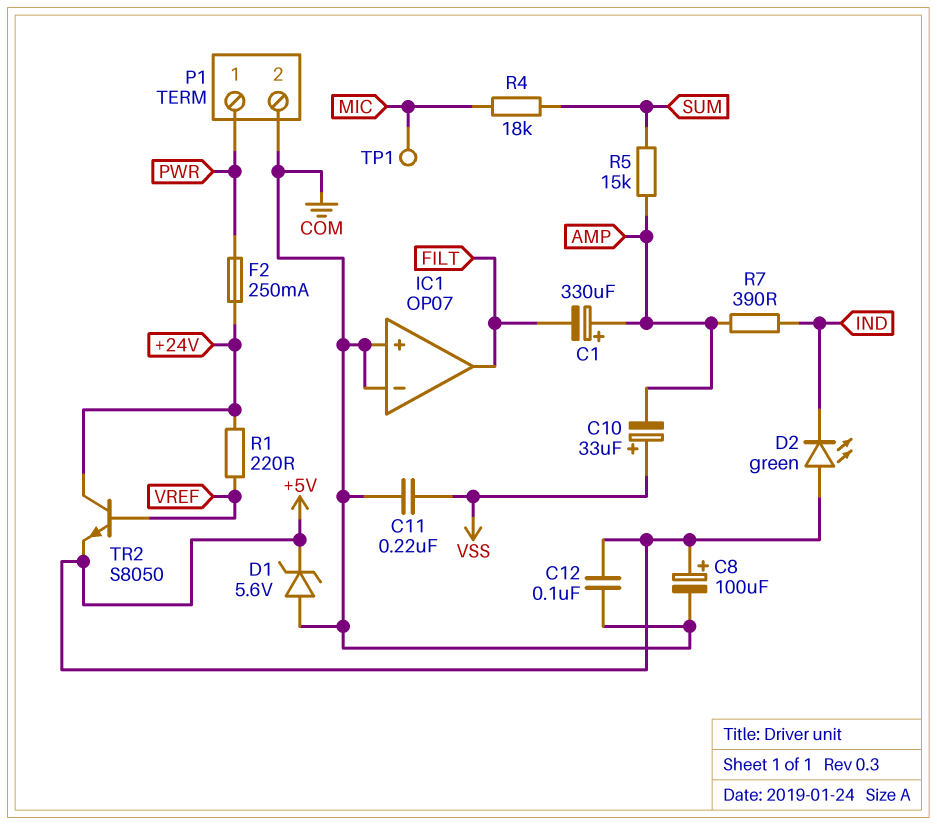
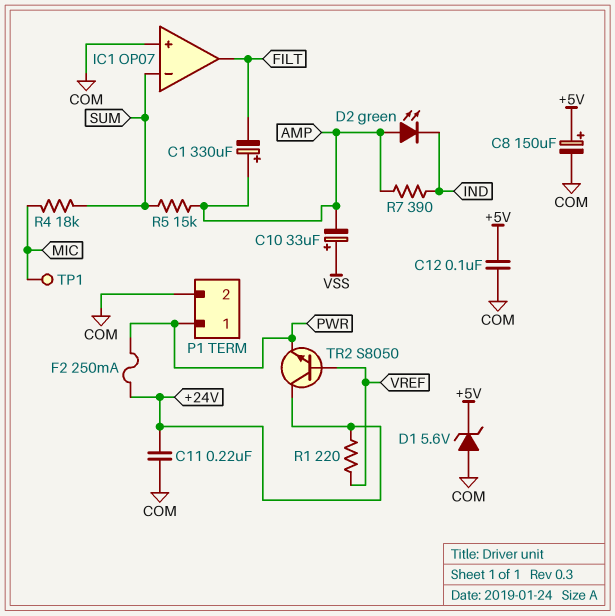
C8: 100uF (plus +5V, minus COM) -> 150uF (plus +5V, minus COM)
C11: 220nF (COM, VSS) -> 220nF (+24V, COM)
D2: LED green (A +5V, K IND) -> LED green (A AMP, K IND)
IC1 pin in-: COM -> SUM
TR2: NPN S8050 (B VREF, C +24V, E +5V) -> NPN S8050 (B VREF, C +24V, E PWR)

